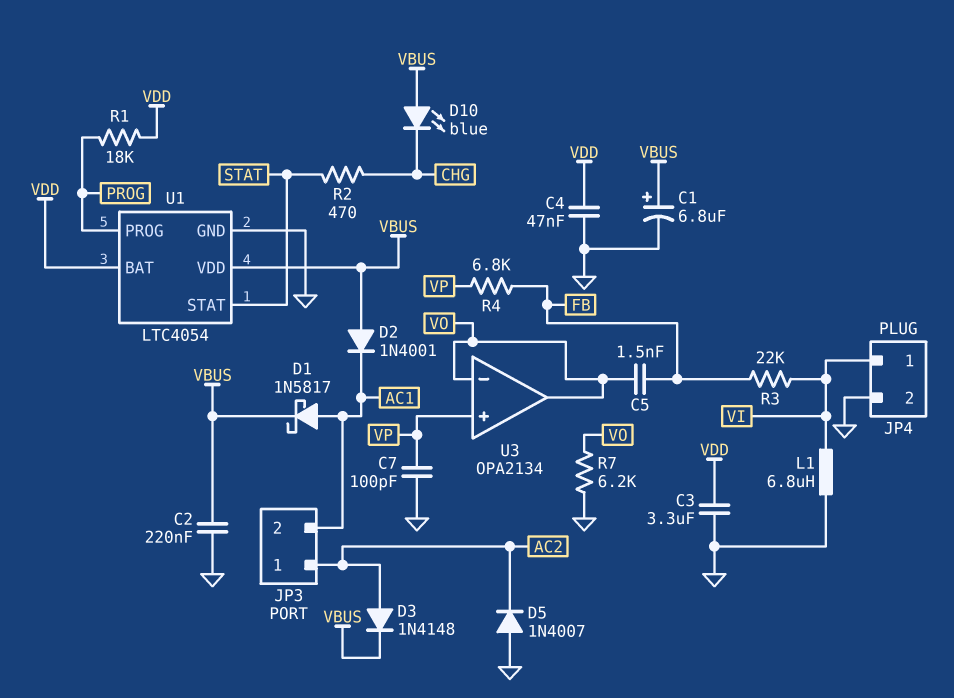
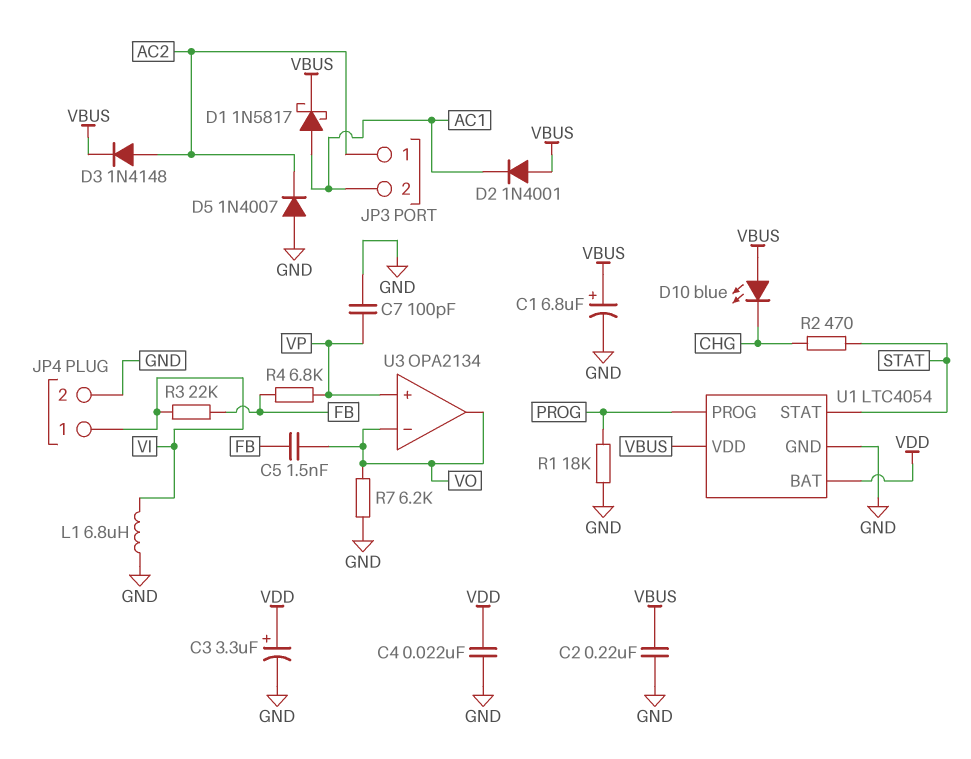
C3: 3.3uF (GND, VDD) -> 3.3uF (plus VDD, minus GND)
C4: 47nF (GND, VDD) -> 22nF (GND, VDD)
R1: 18k (PROG, VDD) -> 18k (GND, PROG)

